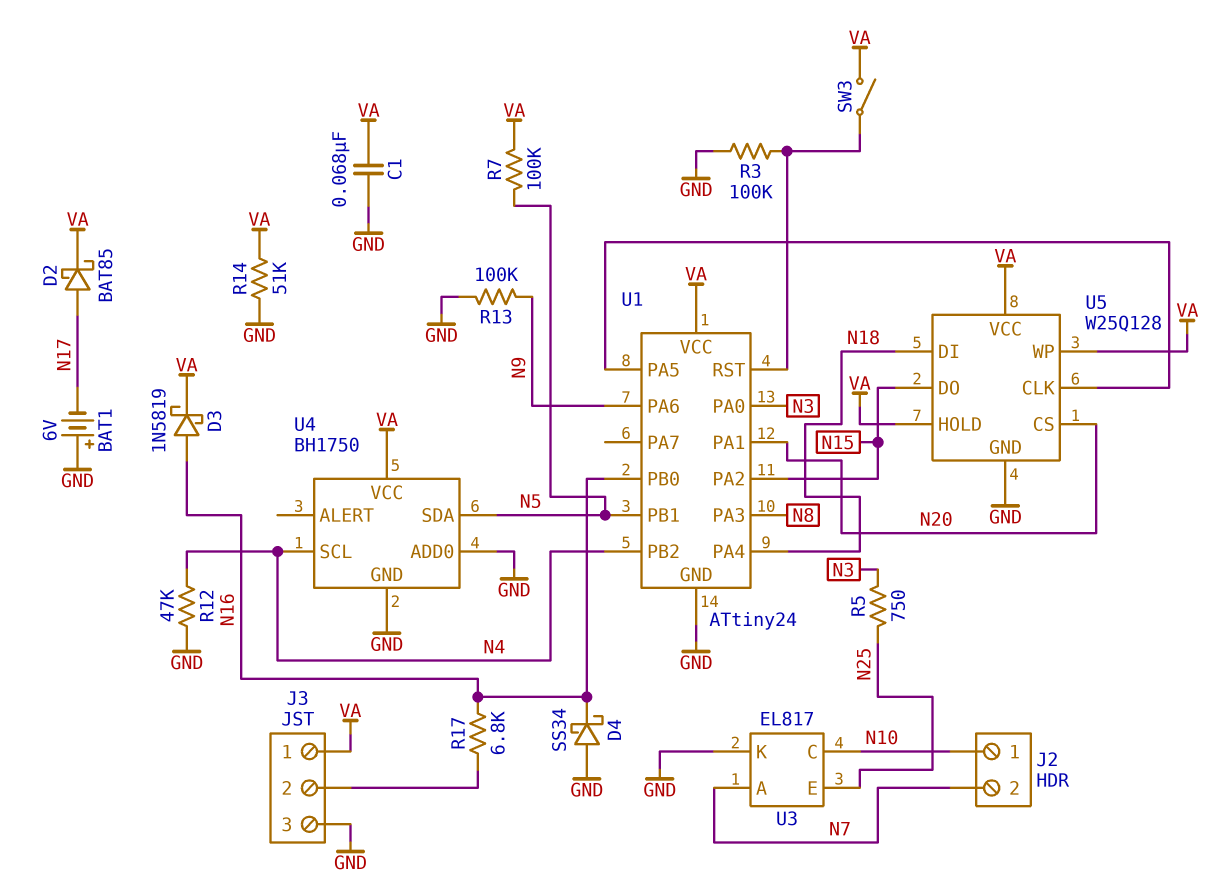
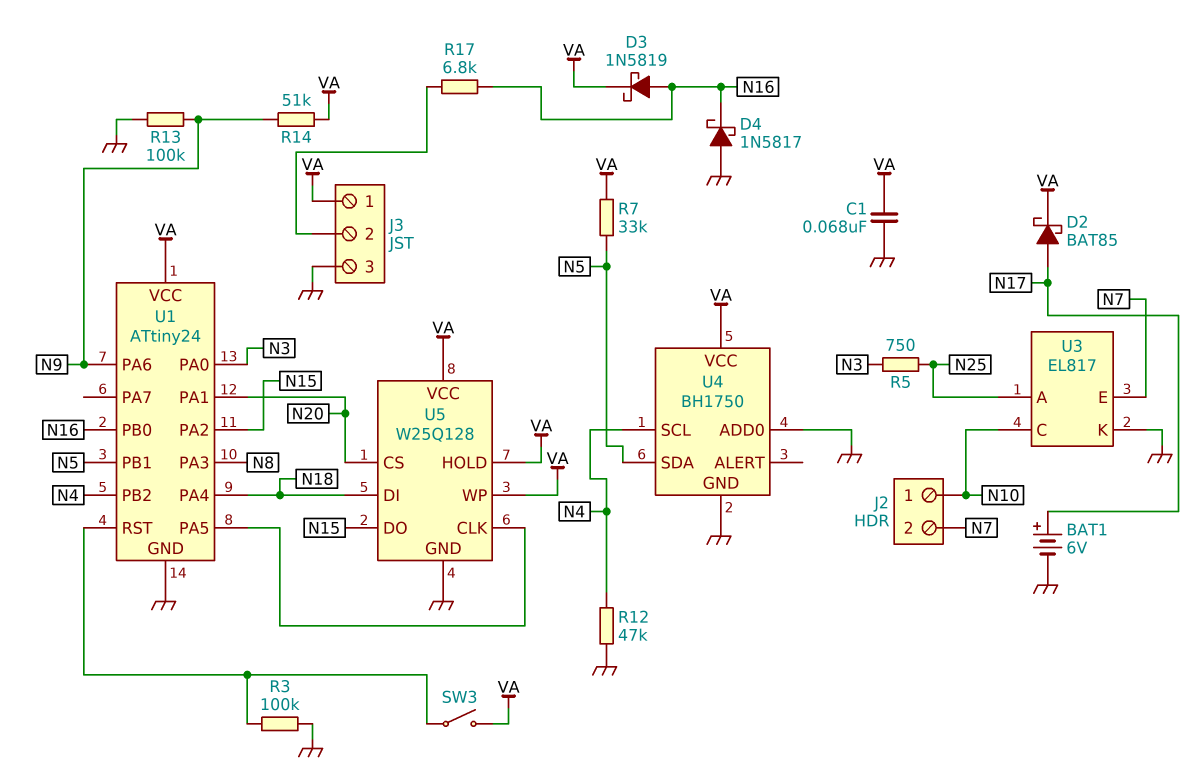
BAT1: 6V (plus GND, minus N17) -> 6V (plus N17, minus GND)
D4: schottky SS34 (A GND, K N16) -> schottky 1N5817 (A GND, K N16)
R7: 100k (N5, VA) -> 33k (N5, VA)
R14: 51k (GND, VA) -> 51k (N9, VA)
U3 pin A: N7 -> N25
U3 pin E: N25 -> N7

